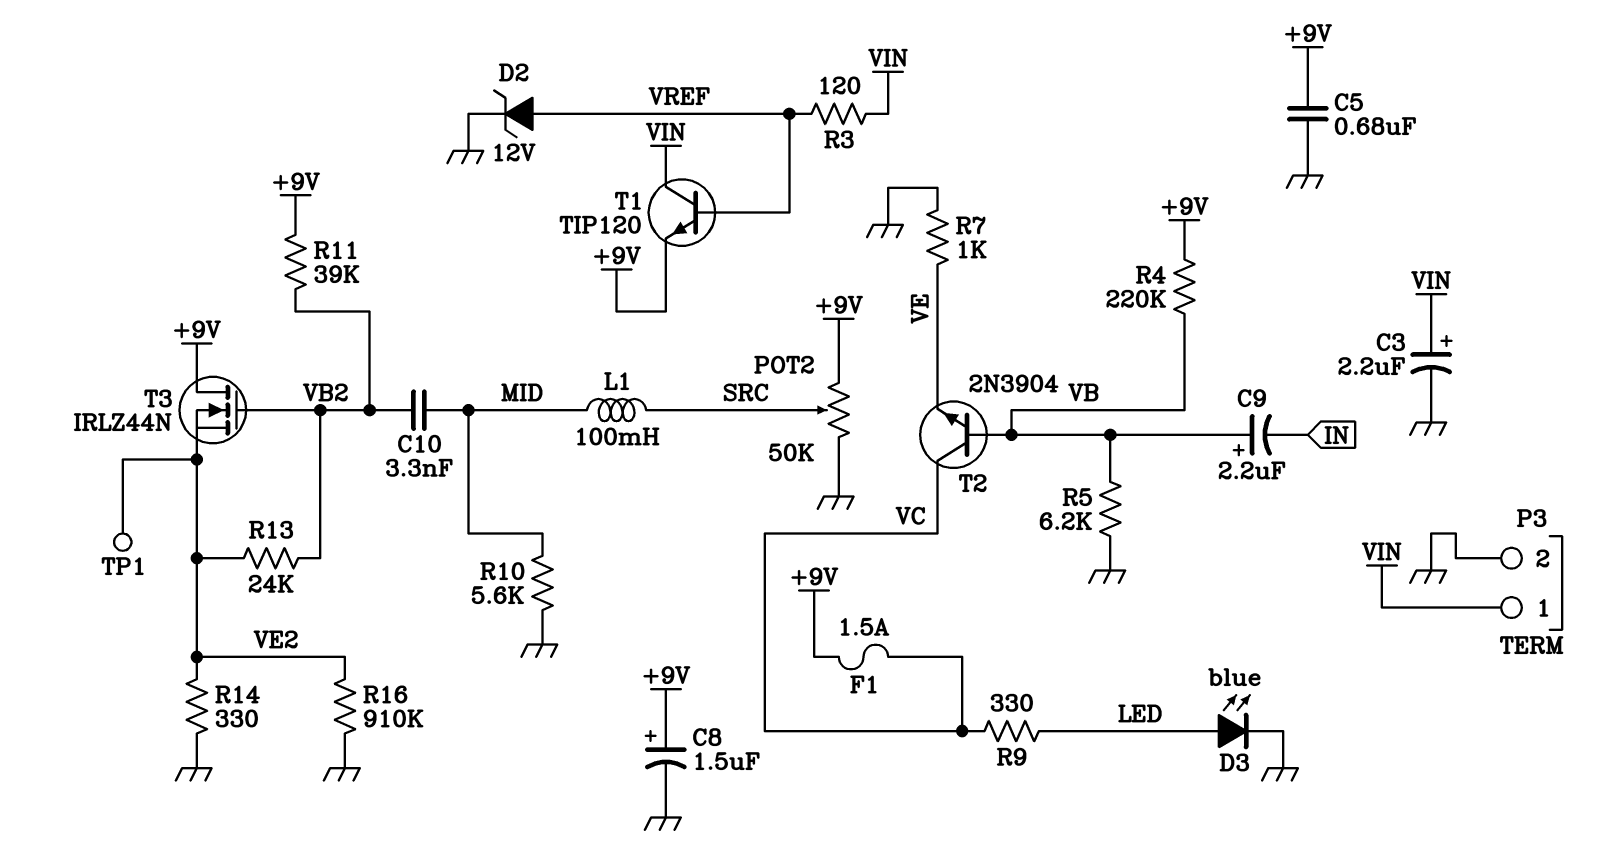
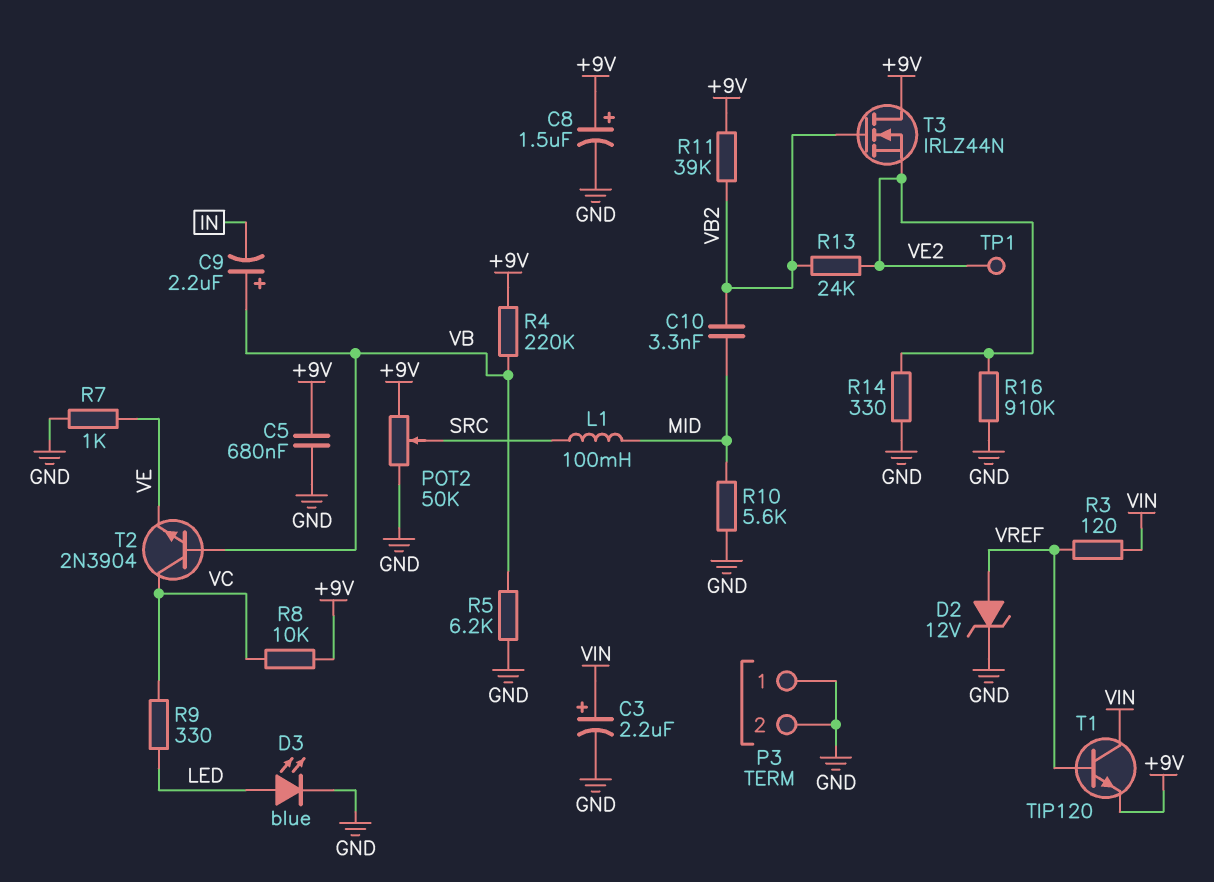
F1: 1.5A (+9V, VC) -> none
P3 pin 1: VIN -> GND
R8: none -> 10k (+9V, VC)

